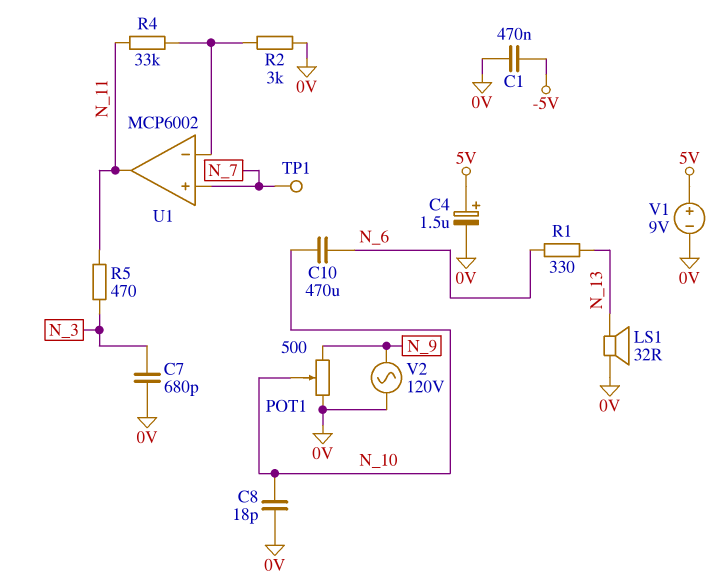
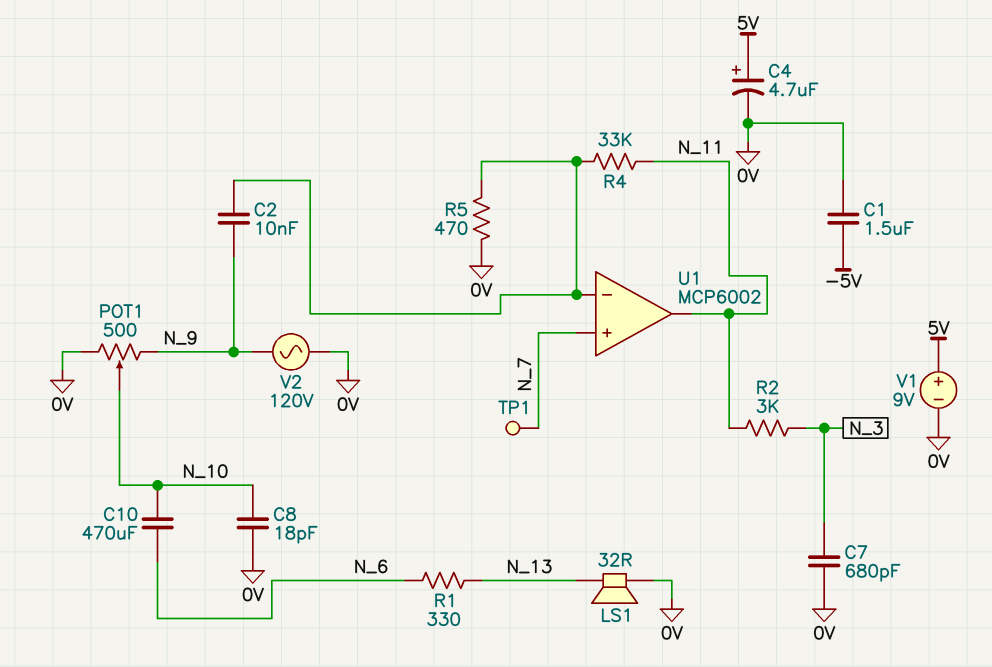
C1: 470nF (-5V, 0V) -> 1.5uF (-5V, 0V)
C2: none -> 10nF (N_9, U1/in-)
C4: 1.5uF (plus 5V, minus 0V) -> 4.7uF (plus 5V, minus 0V)
R2: 3k (0V, U1/in-) -> 3k (N_3, N_11)
R5: 470 (N_3, N_11) -> 470 (0V, U1/in-)

